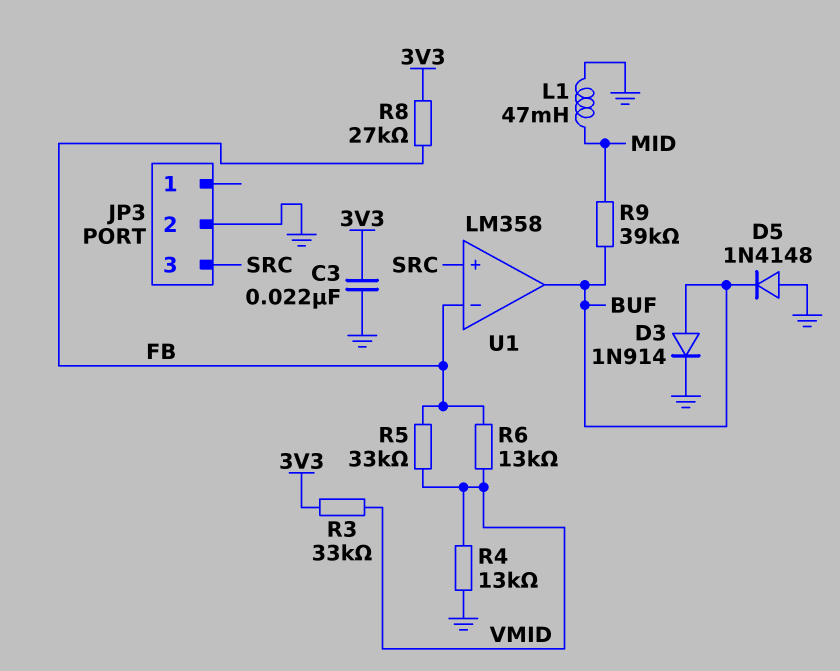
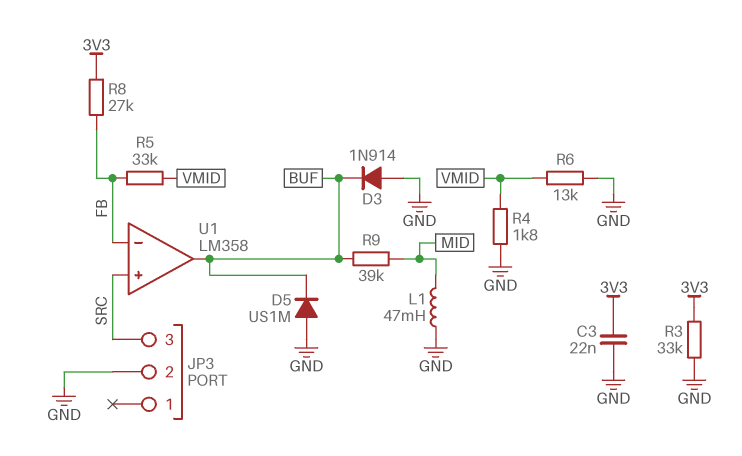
D3: diode 1N914 (A BUF, K GND) -> diode 1N914 (A GND, K BUF)
D5: diode 1N4148 (A GND, K BUF) -> diode US1M (A GND, K BUF)
R3: 33k (3V3, VMID) -> 33k (3V3, GND)
R4: 13k (GND, VMID) -> 1.8k (GND, VMID)
R6: 13k (FB, VMID) -> 13k (GND, VMID)

